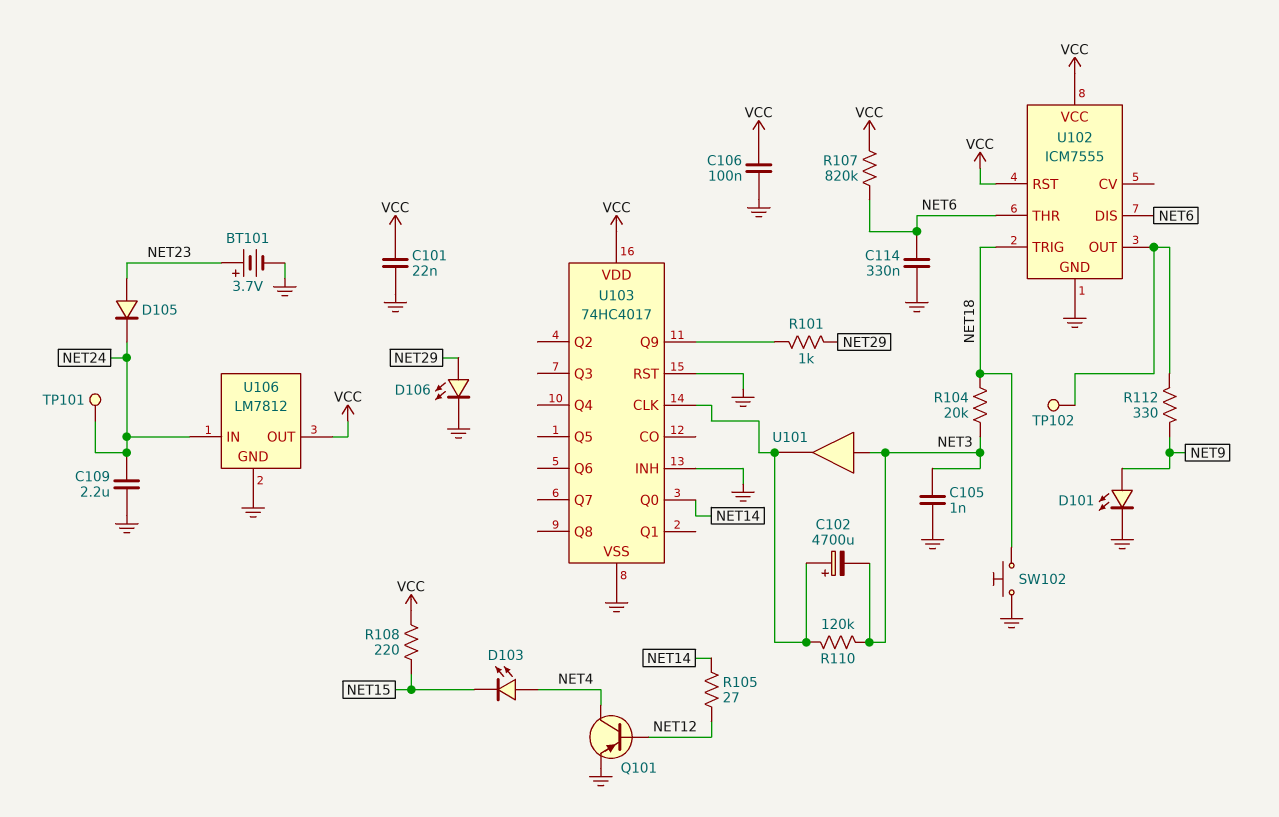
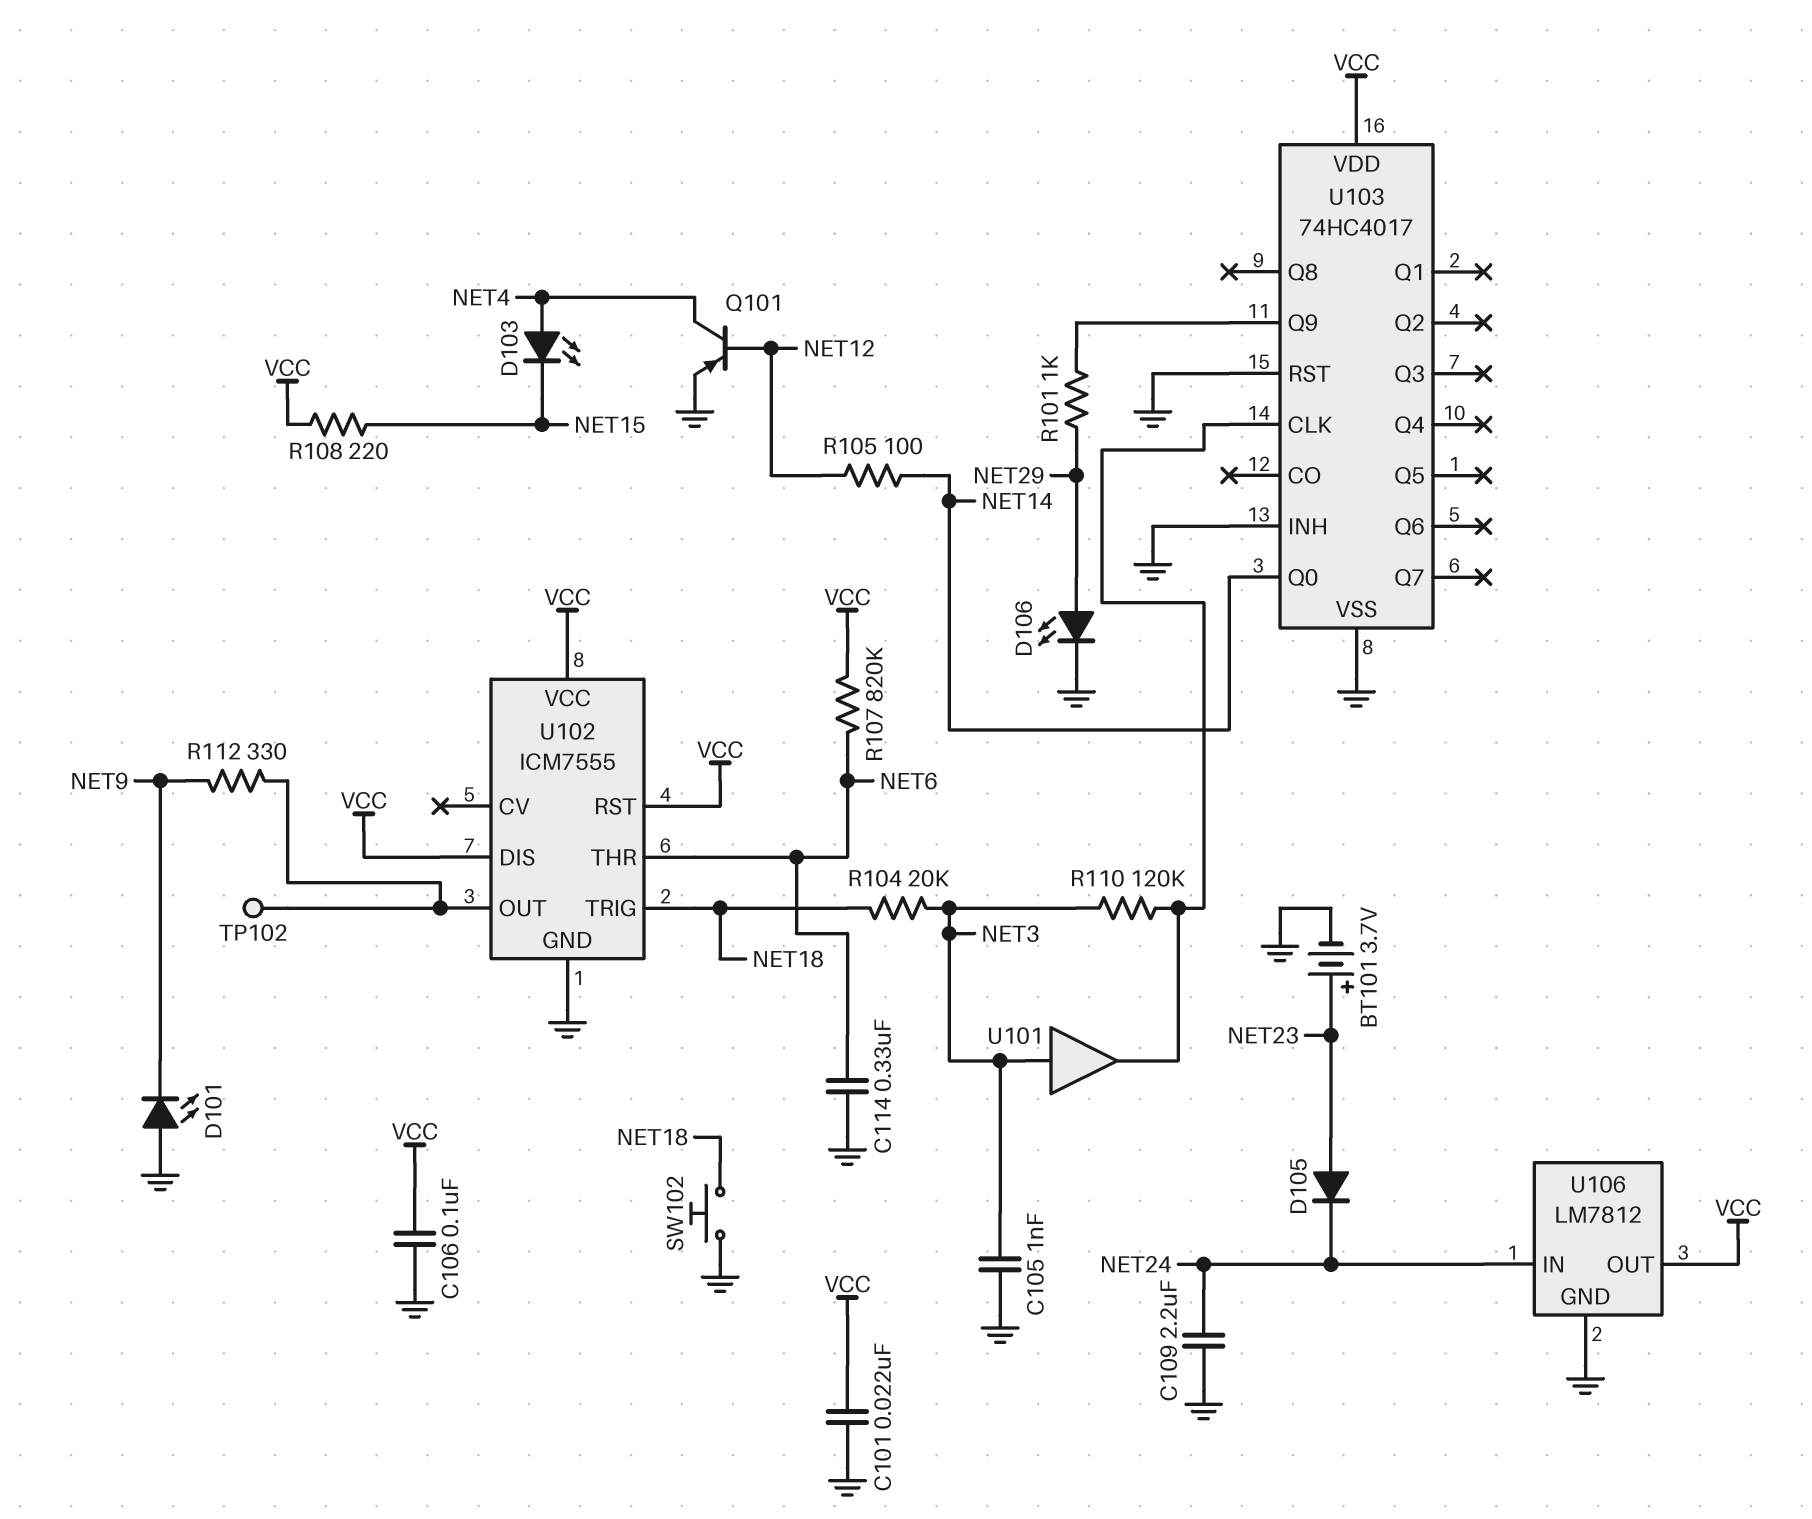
C102: 4700uF (plus U103/CLK, minus NET3) -> none
D101: LED (A NET9, K GND) -> LED (A GND, K NET9)
R105: 27 (NET12, NET14) -> 100 (NET12, NET14)
TP101: test point (NET24) -> none
U102 pin DIS: NET6 -> VCC

